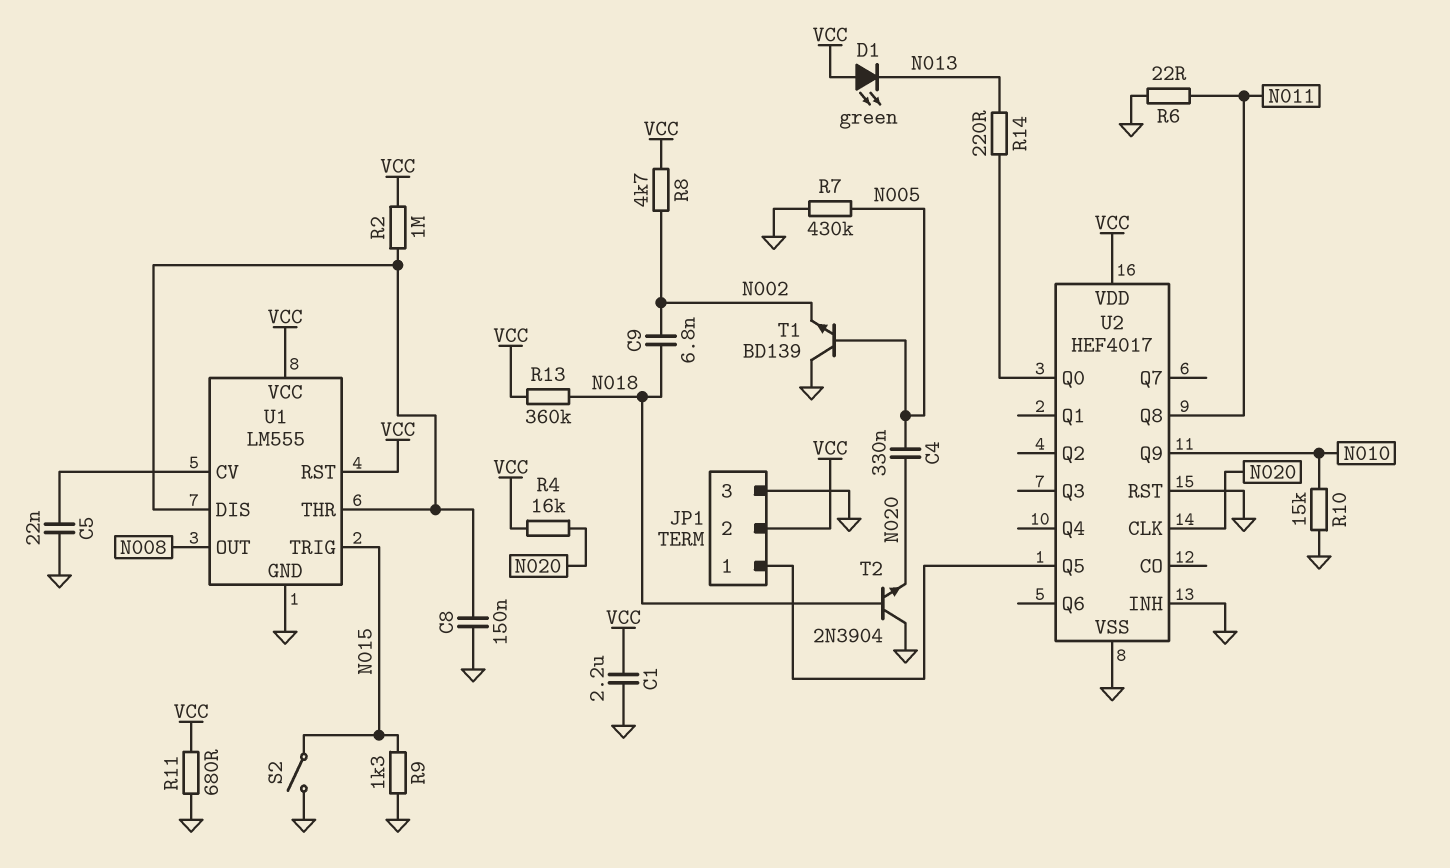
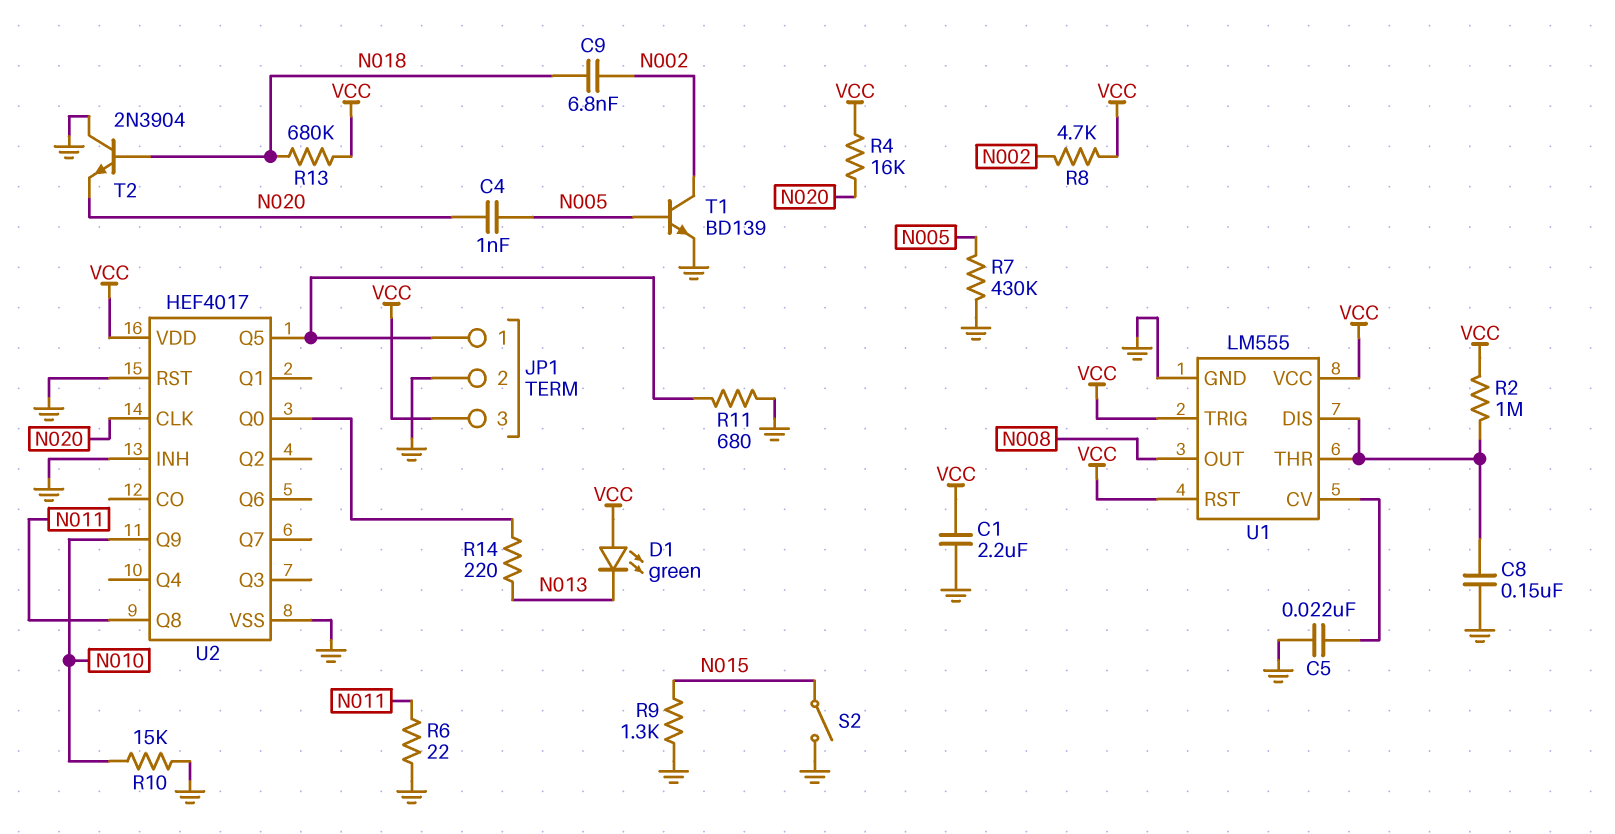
C4: 330nF (N005, N020) -> 1nF (N005, N020)
JP1 pin 2: VCC -> GND
JP1 pin 3: GND -> VCC
R11: 680 (GND, VCC) -> 680 (GND, JP1/1)
R13: 360k (N018, VCC) -> 680k (N018, VCC)
T1: NPN BD139 (B N005, C GND, E N002) -> NPN BD139 (B N005, C N002, E GND)
U1 pin TRIG: N015 -> VCC

